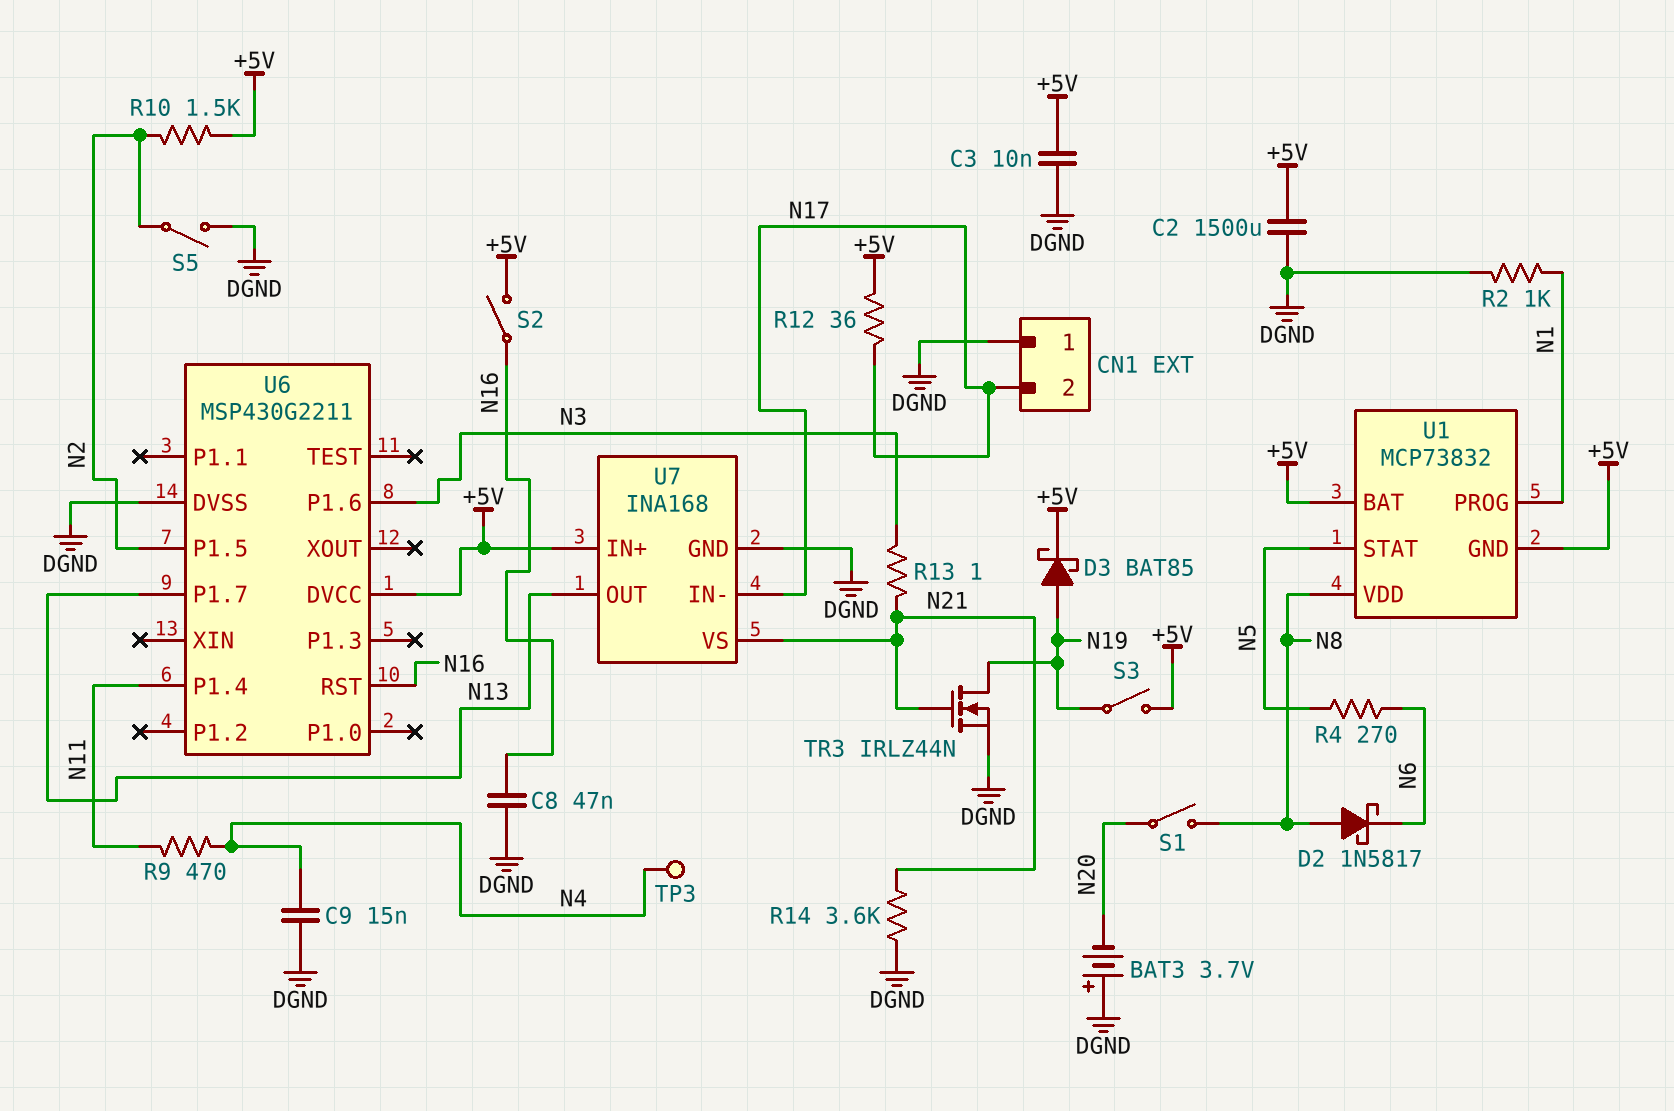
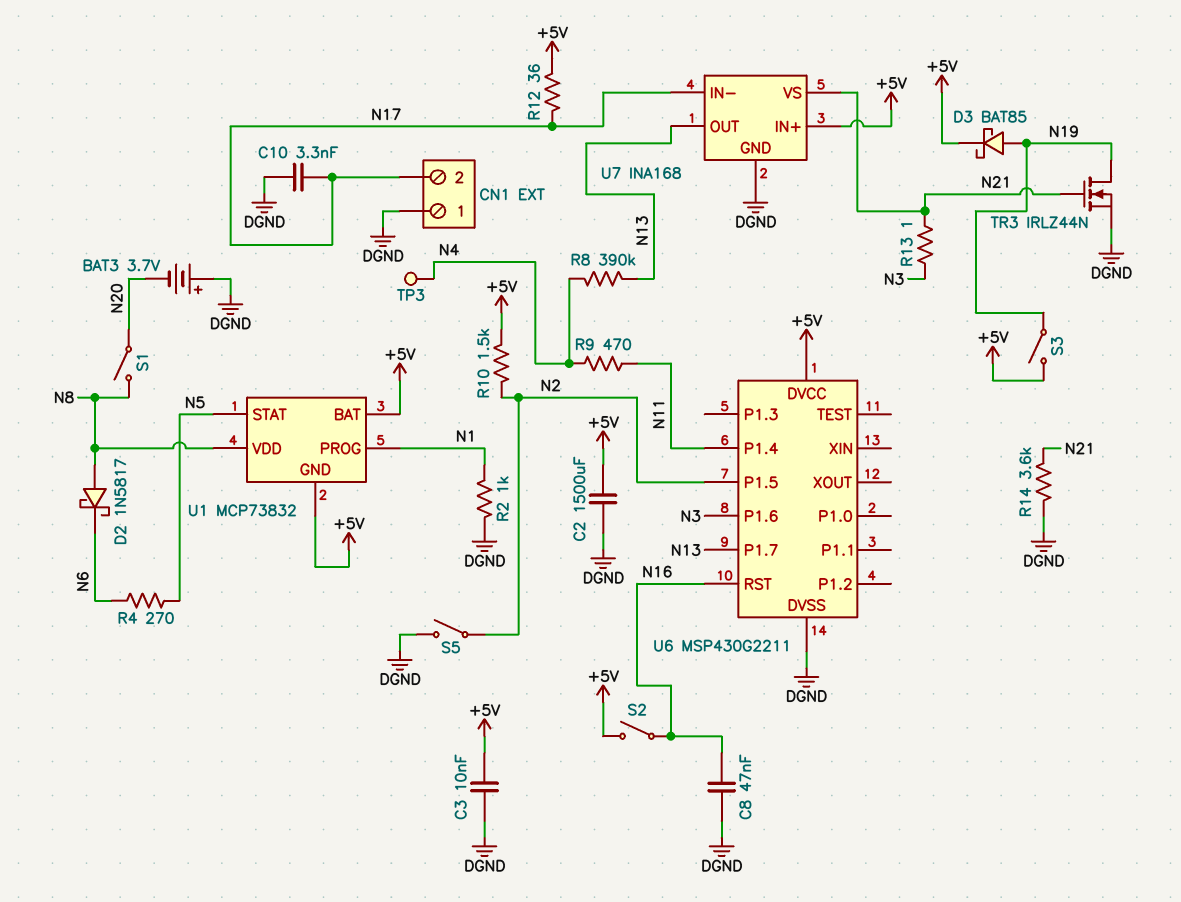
C9: 15nF (DGND, N4) -> none
C10: none -> 3.3nF (DGND, N17)
R8: none -> 390k (N4, N13)

